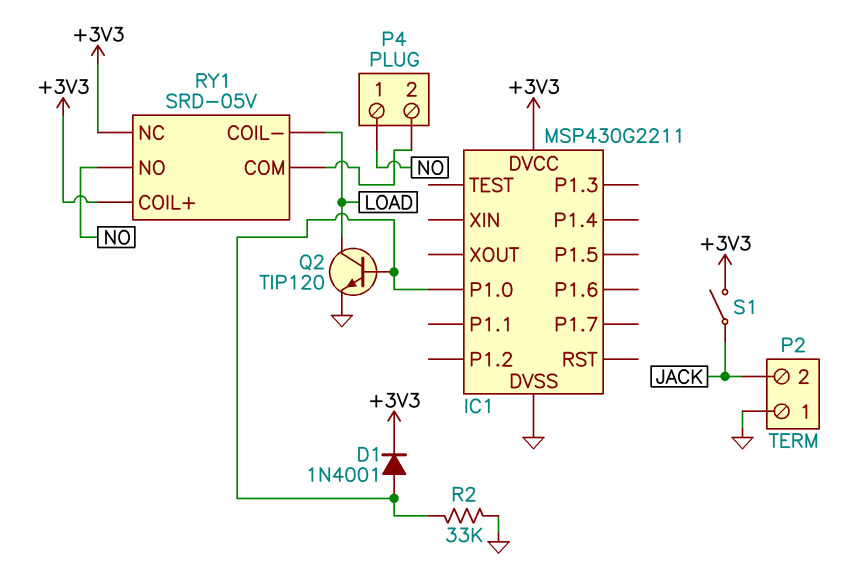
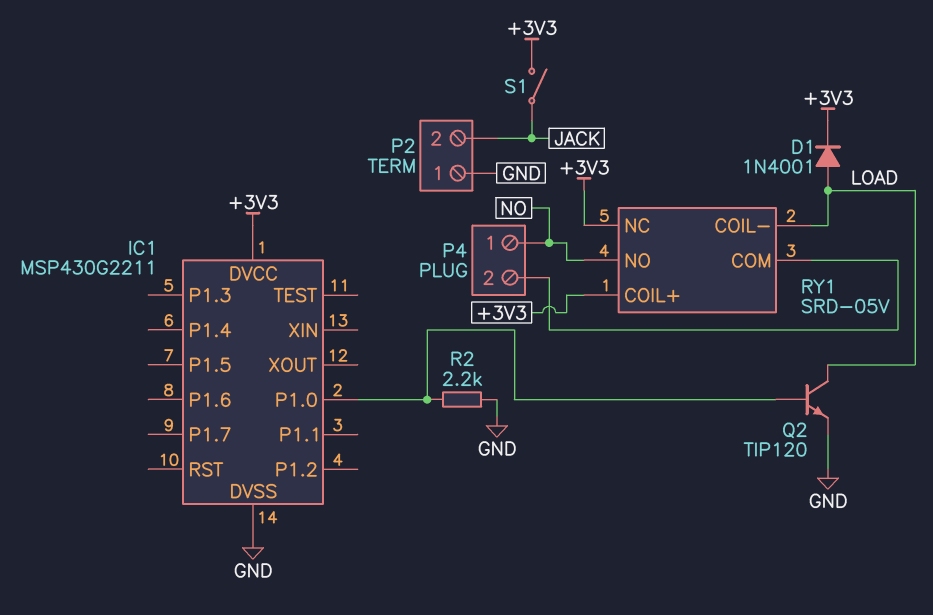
D1: diode 1N4001 (A IC1/P1.0, K +3V3) -> diode 1N4001 (A LOAD, K +3V3)
R2: 33k (GND, IC1/P1.0) -> 2.2k (GND, IC1/P1.0)

